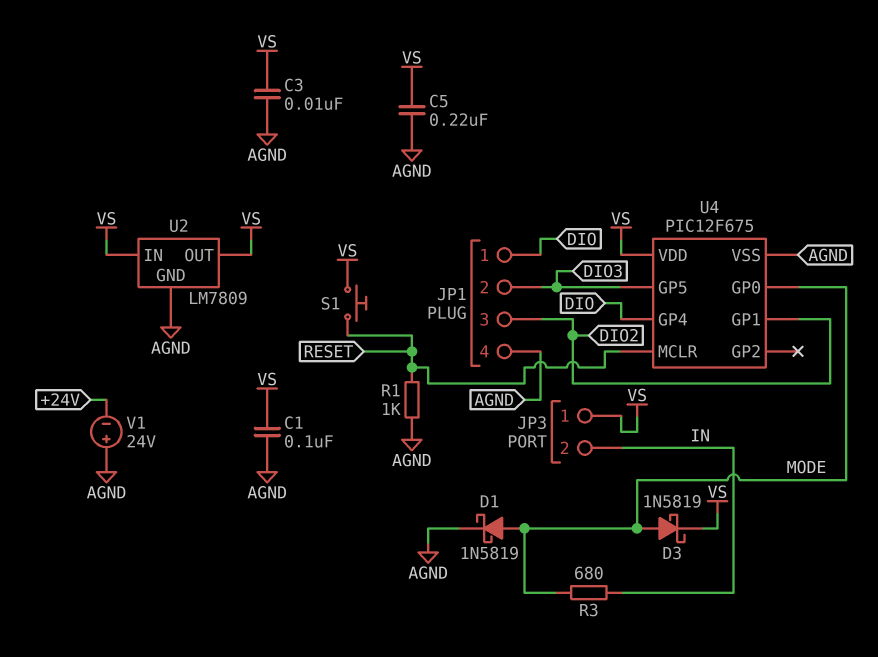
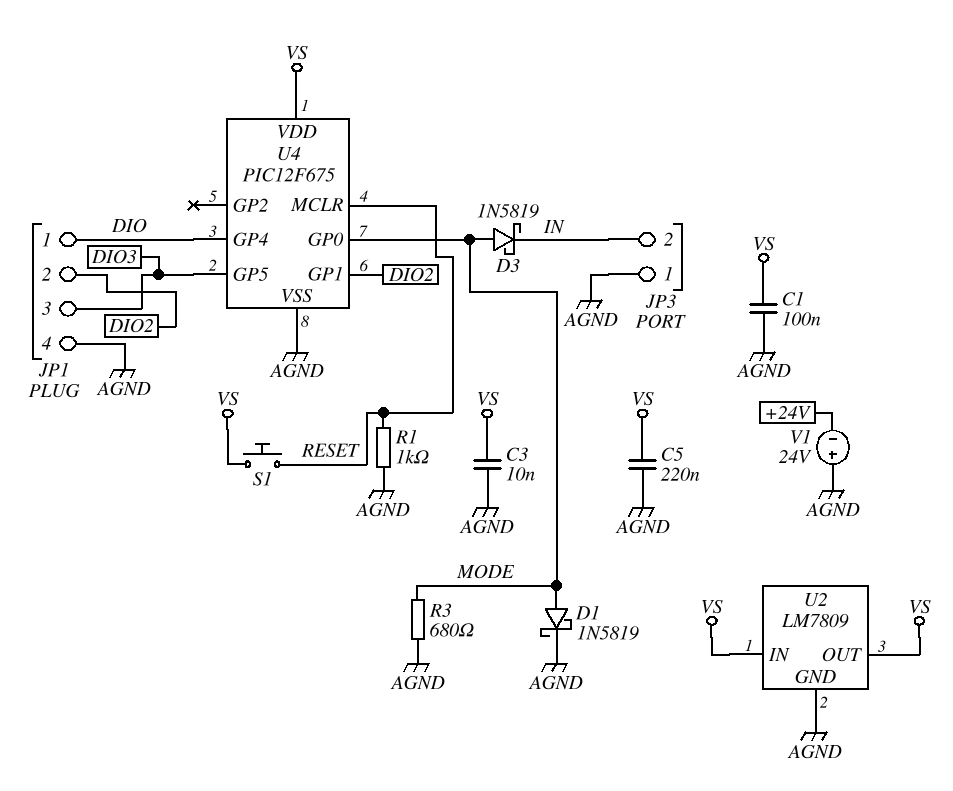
D3: schottky 1N5819 (A MODE, K VS) -> schottky 1N5819 (A MODE, K IN)
JP1 pin 2: DIO3 -> DIO2
JP1 pin 3: DIO2 -> DIO3
JP3 pin 1: VS -> AGND
R3: 680 (IN, MODE) -> 680 (AGND, MODE)

